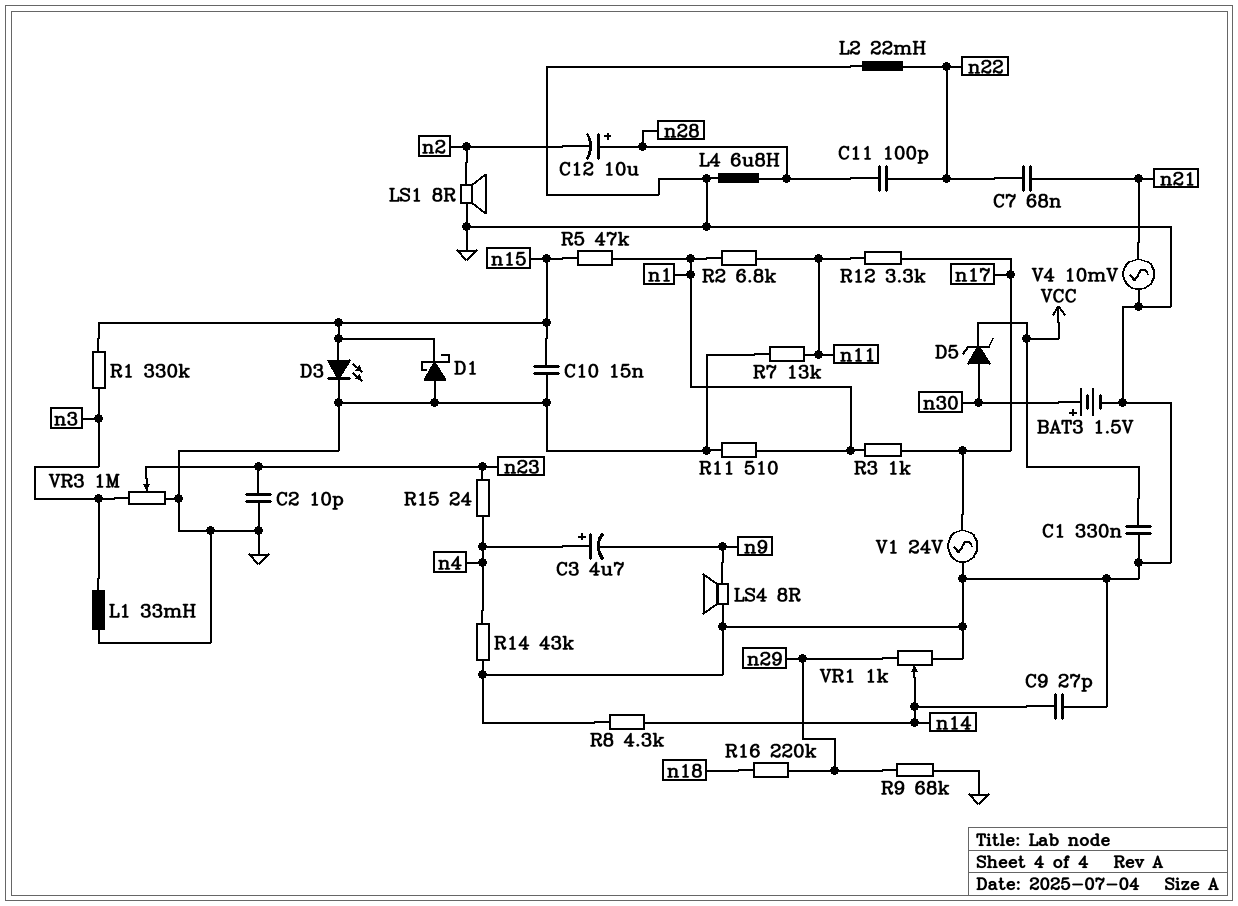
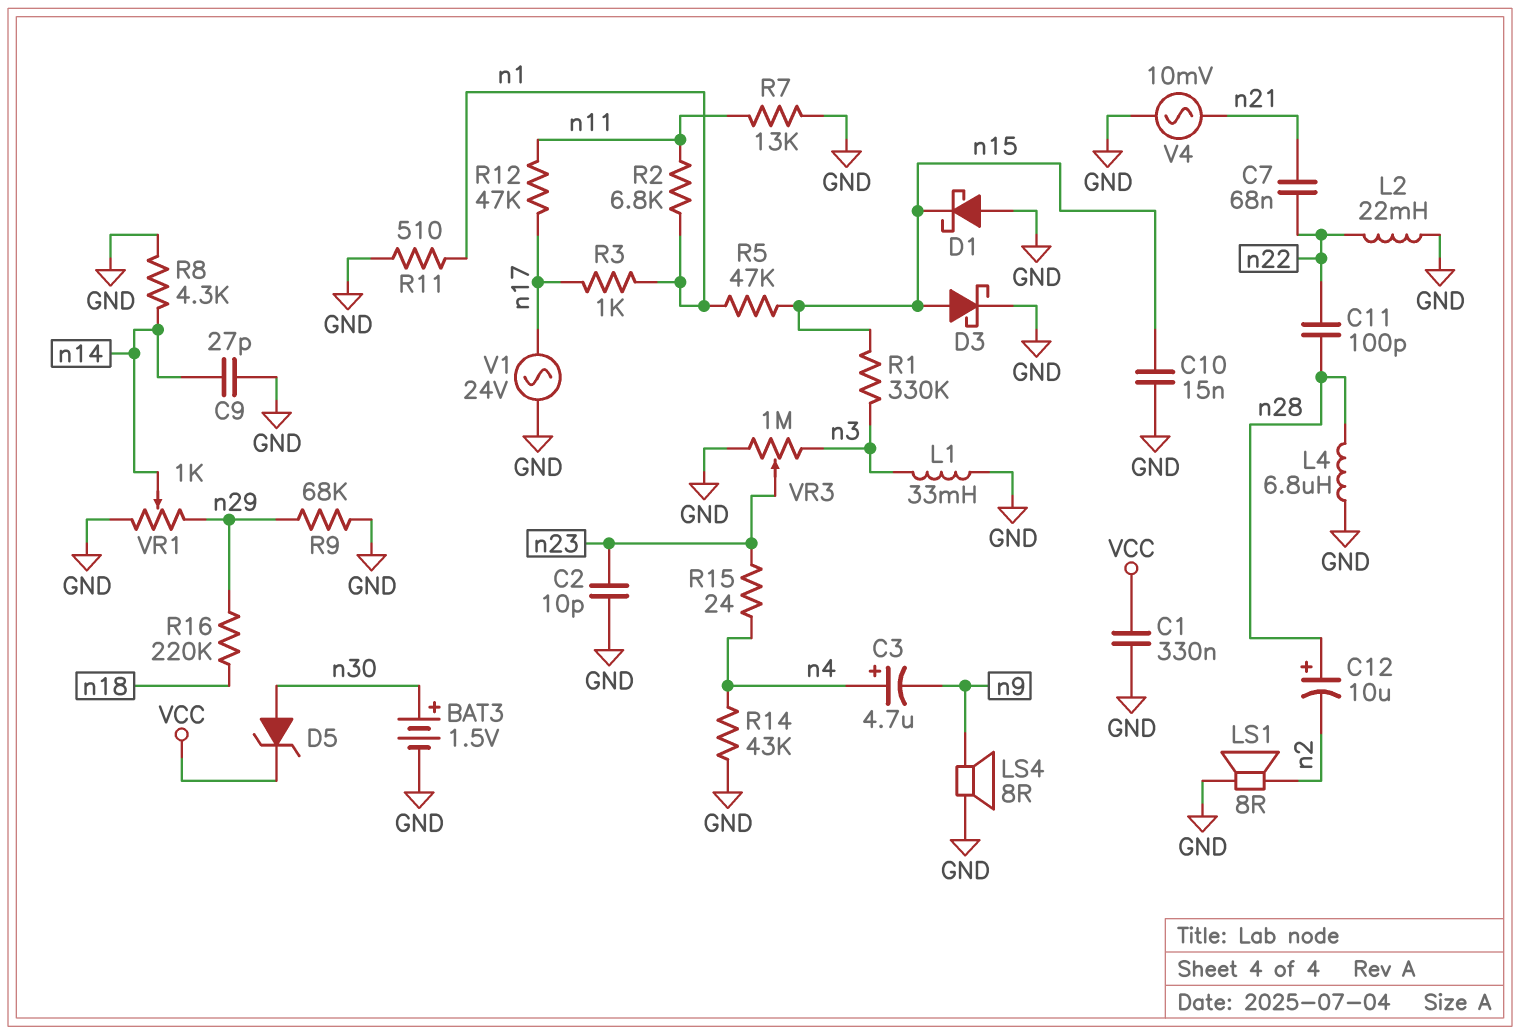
D3: LED (A n15, K GND) -> schottky (A n15, K GND)
R12: 3.3k (n11, n17) -> 47k (n11, n17)

